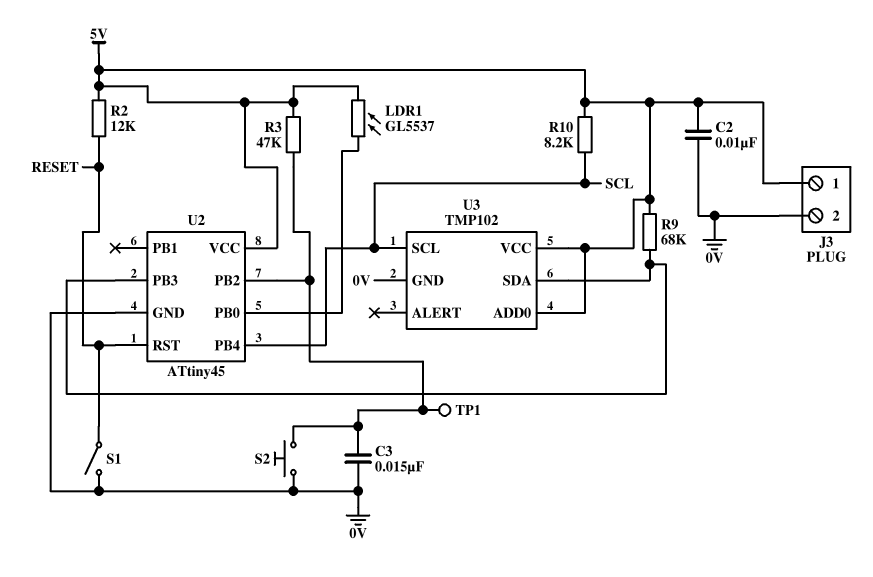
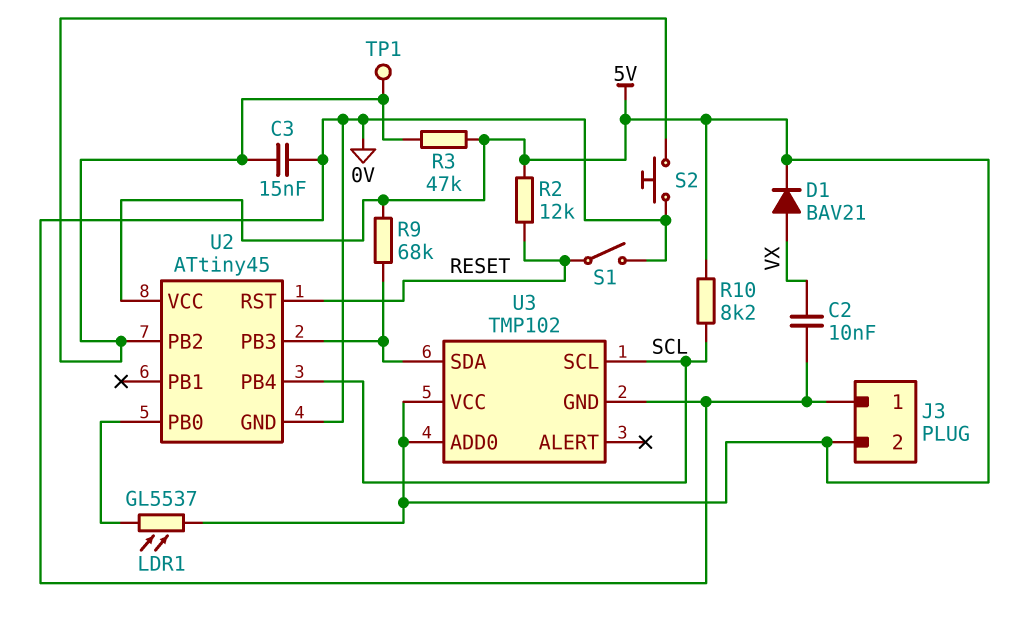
C2: 10nF (0V, 5V) -> 10nF (0V, VX)
D1: none -> diode BAV21 (A VX, K 5V)
J3 pin 1: 5V -> 0V
J3 pin 2: 0V -> 5V

